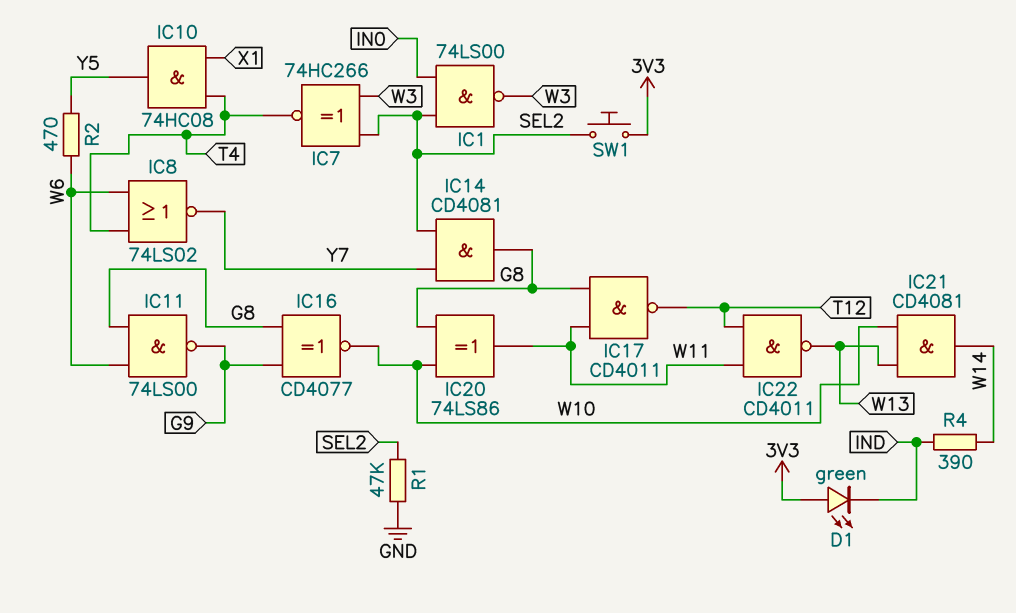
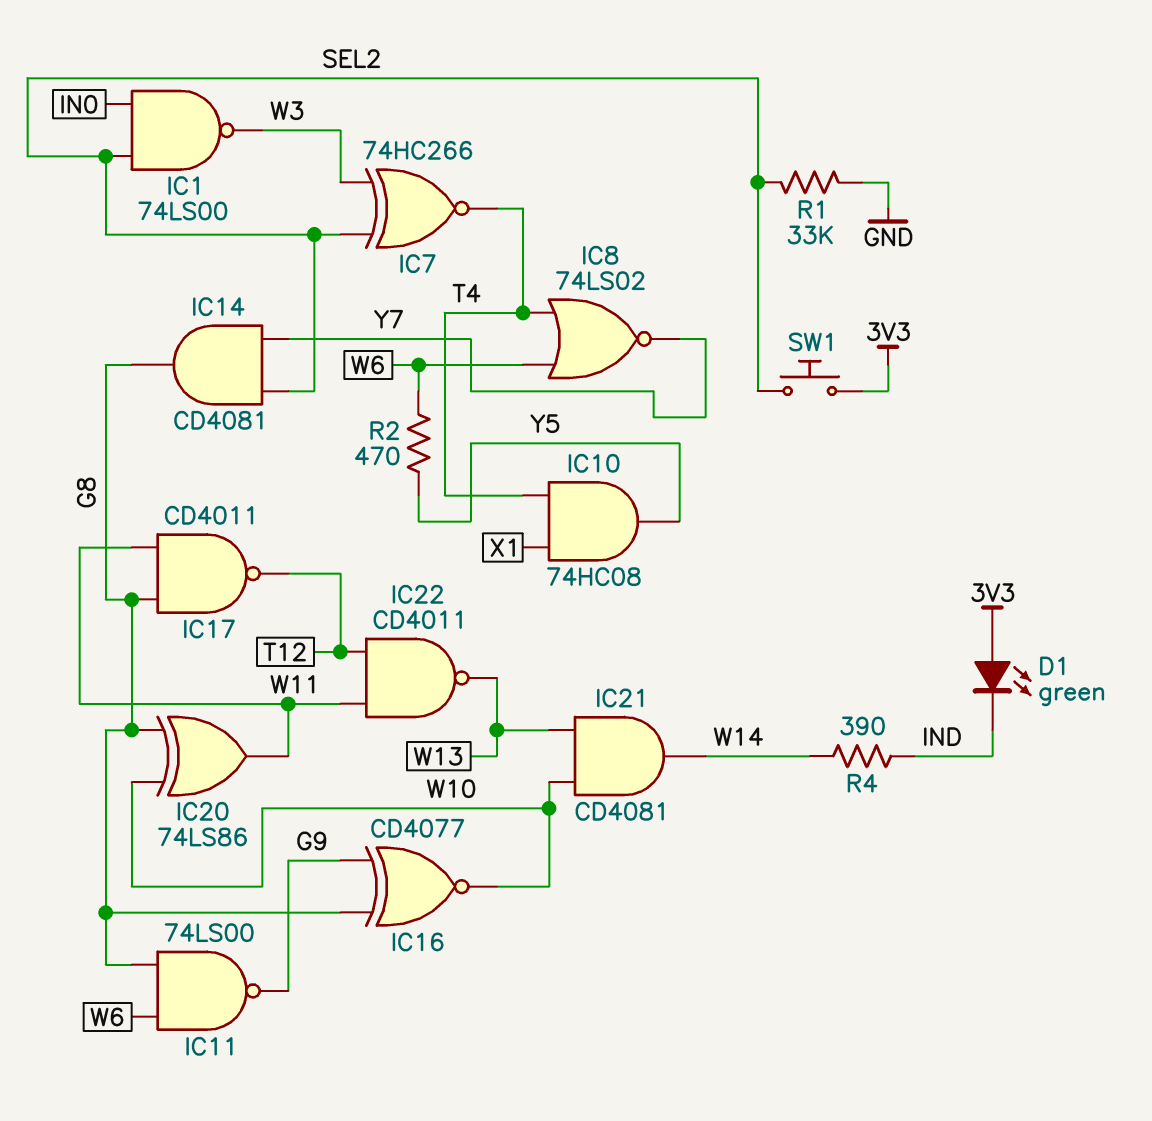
R1: 47k (GND, SEL2) -> 33k (GND, SEL2)

